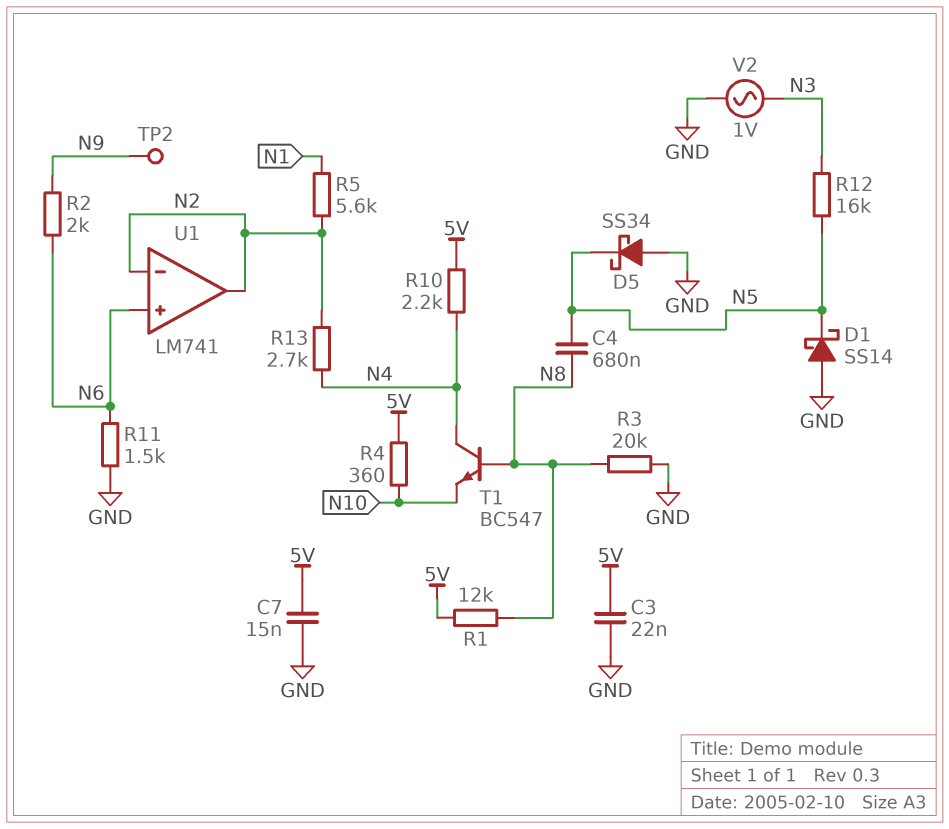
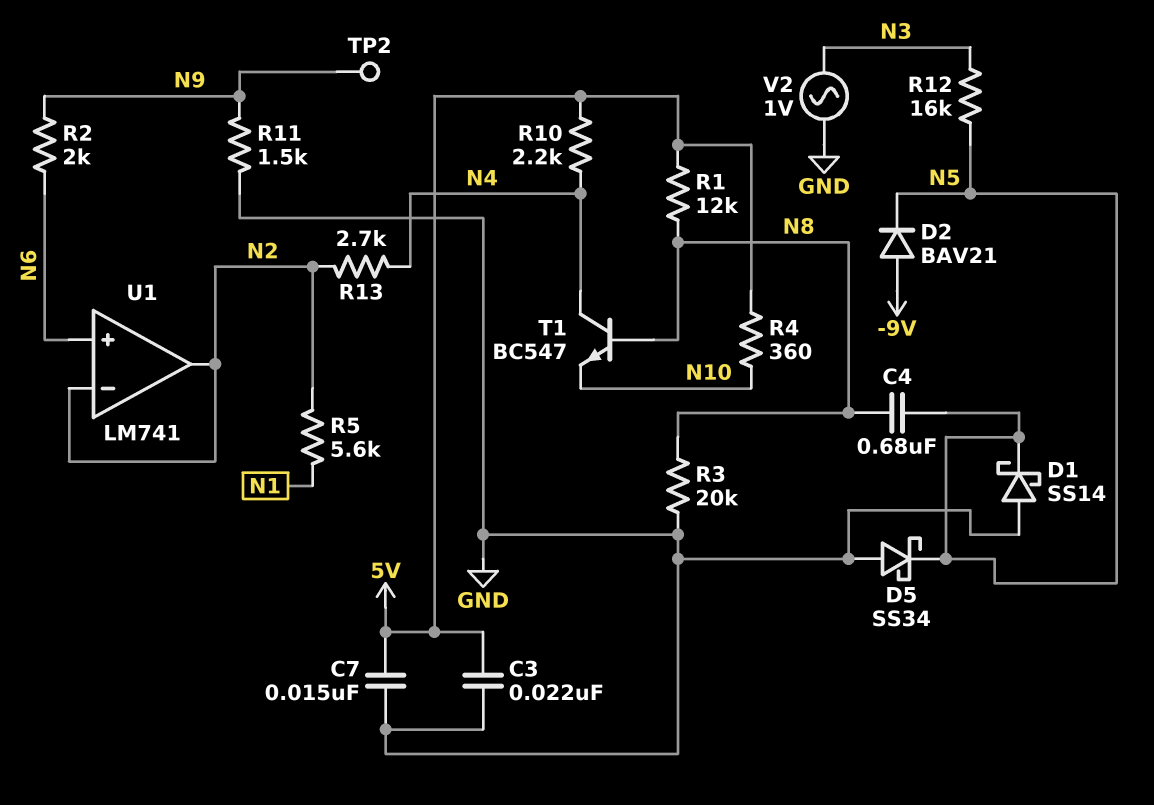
D2: none -> diode BAV21 (A -9V, K N5)
R11: 1.5k (GND, N6) -> 1.5k (GND, N9)

